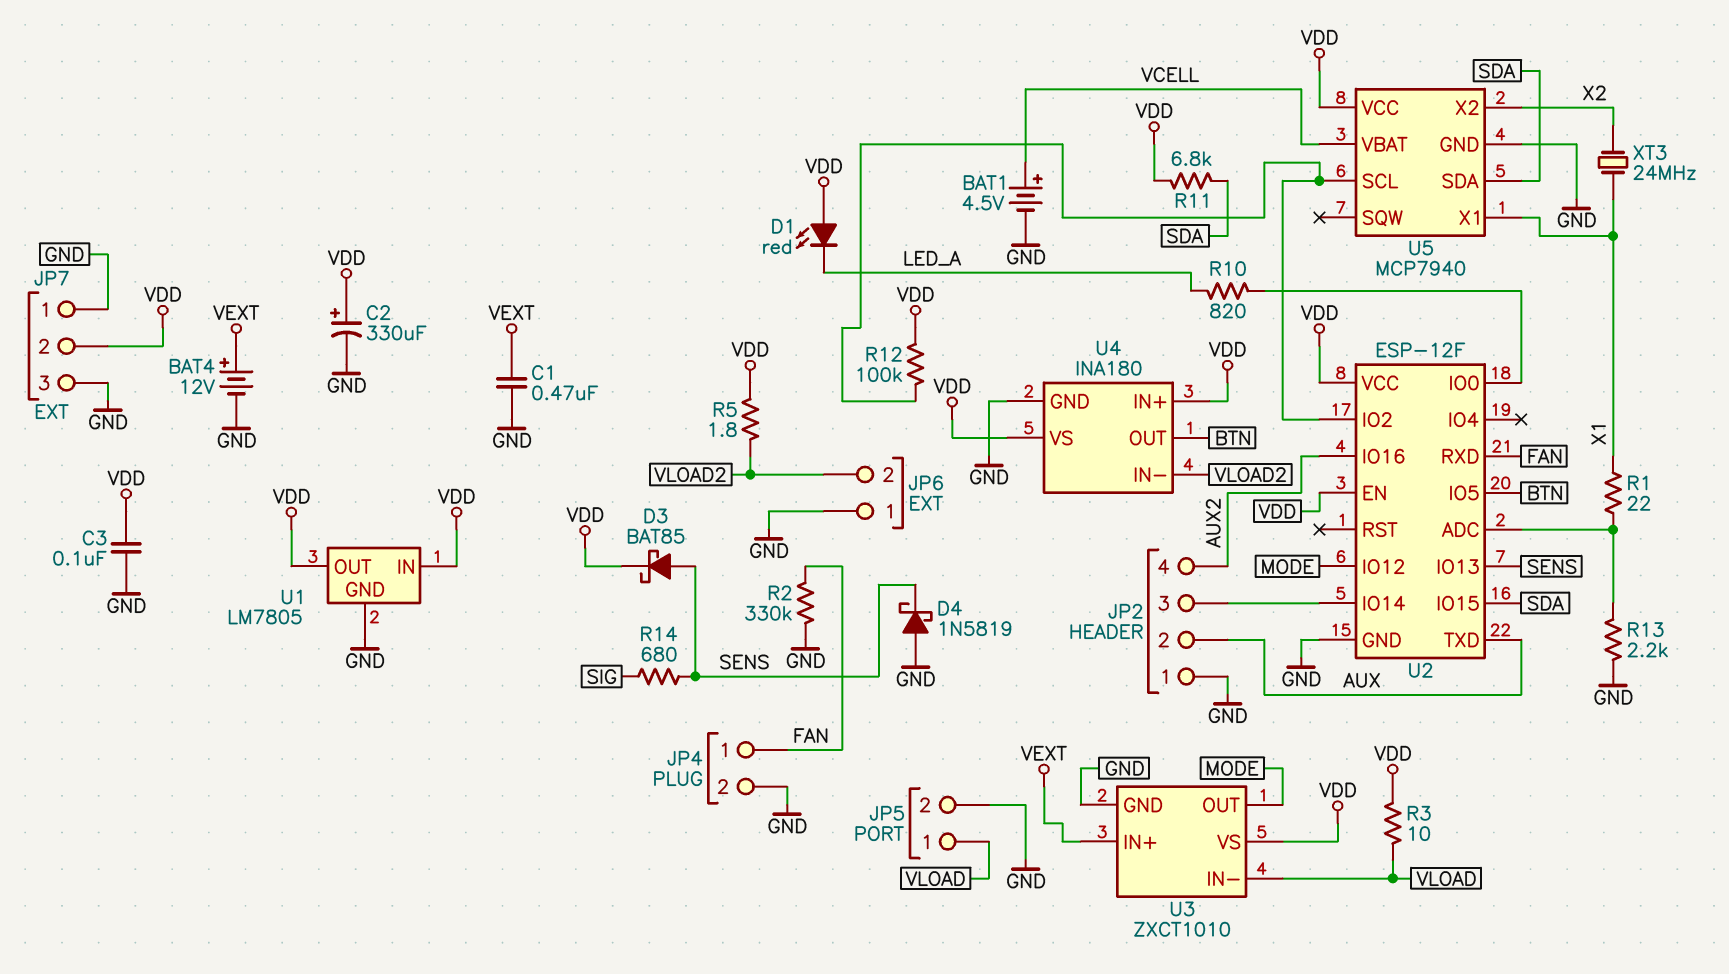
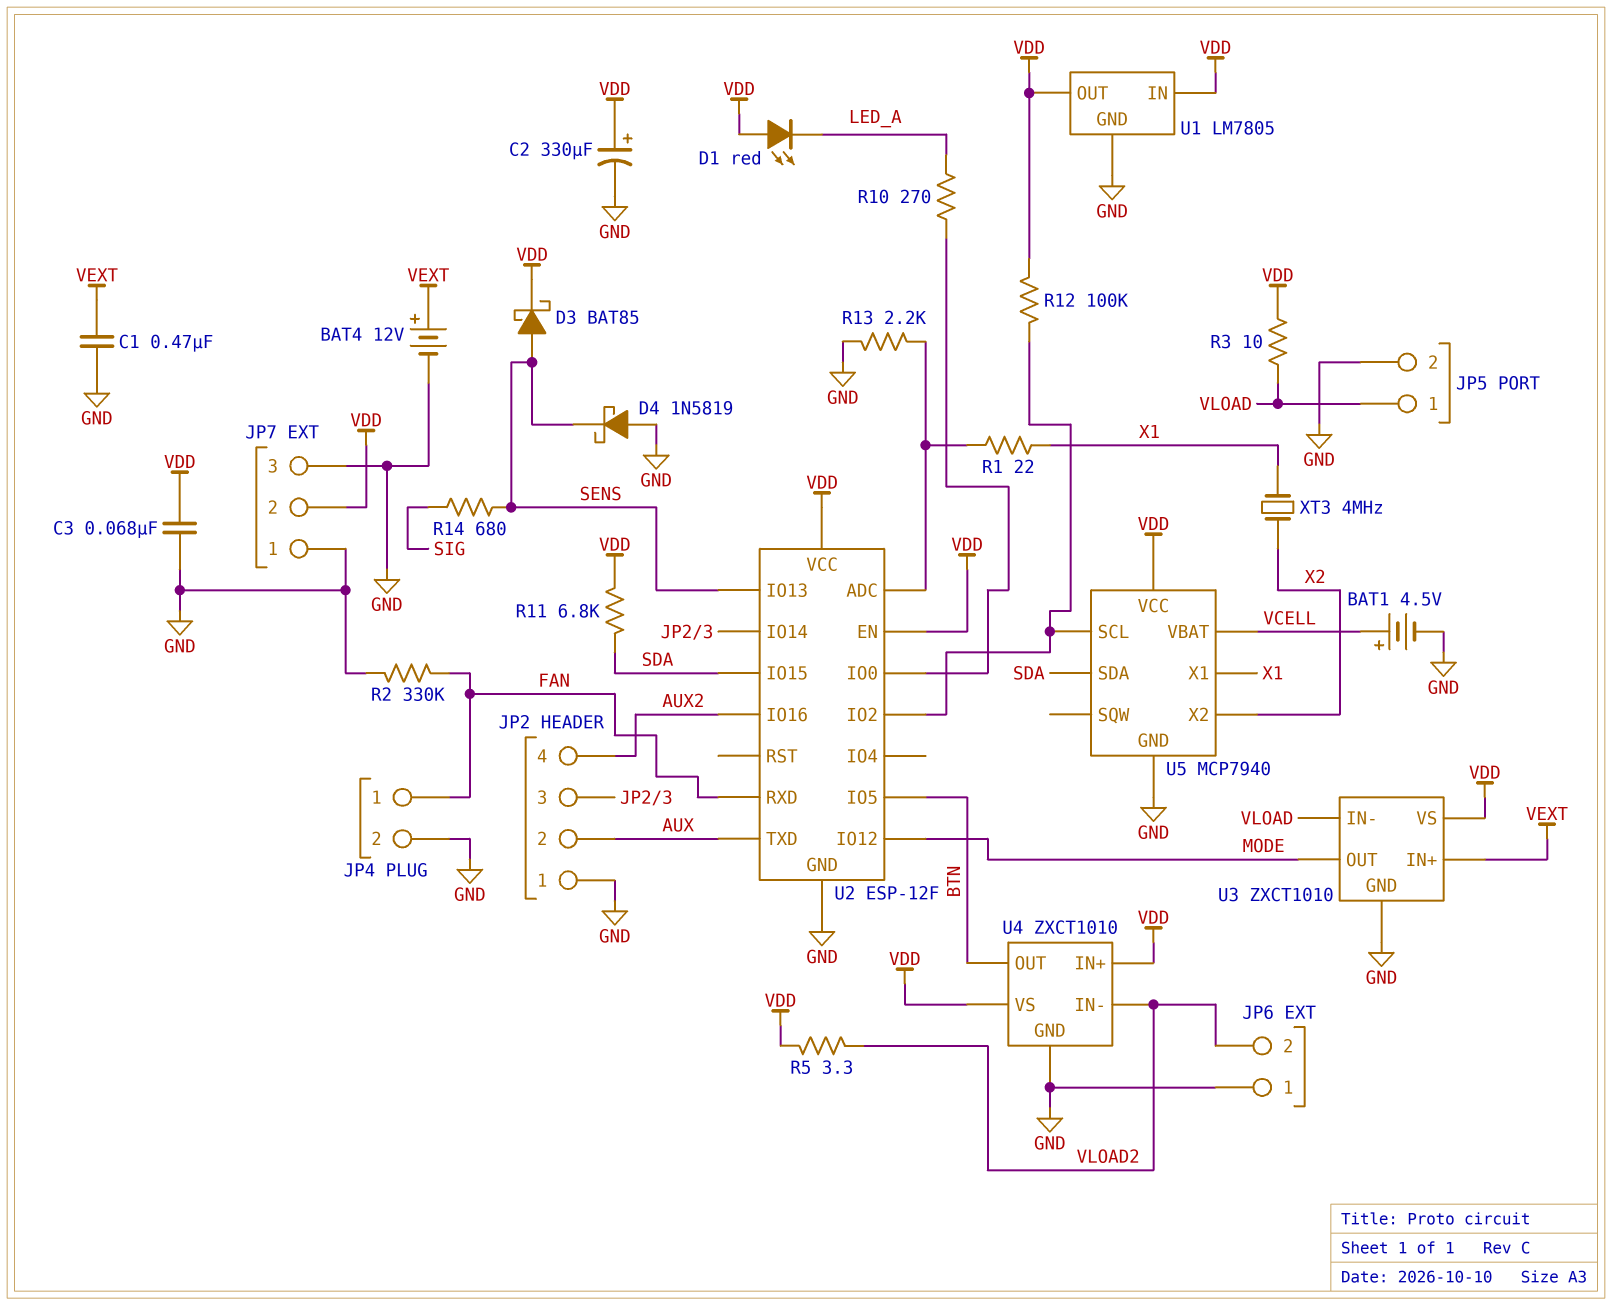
C3: 100nF (GND, VDD) -> 68nF (GND, VDD)
R5: 1.8 (VDD, VLOAD2) -> 3.3 (VDD, VLOAD2)
R10: 820 (LED_A, U2/IO0) -> 270 (LED_A, U2/IO0)
U4: INA180 -> ZXCT1010
XT3: 24MHz (X1, X2) -> 4MHz (X1, X2)

